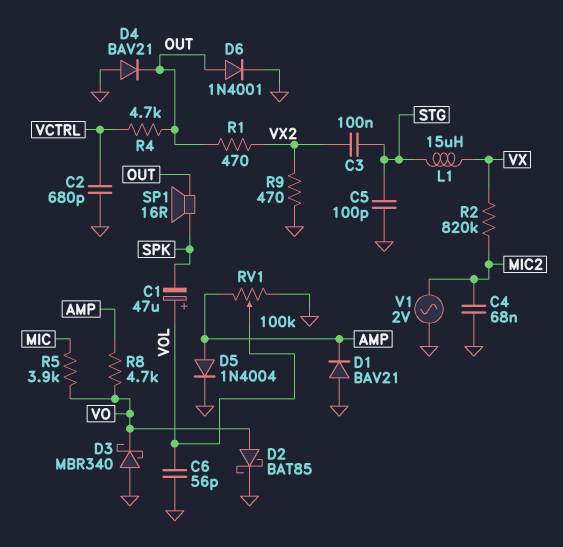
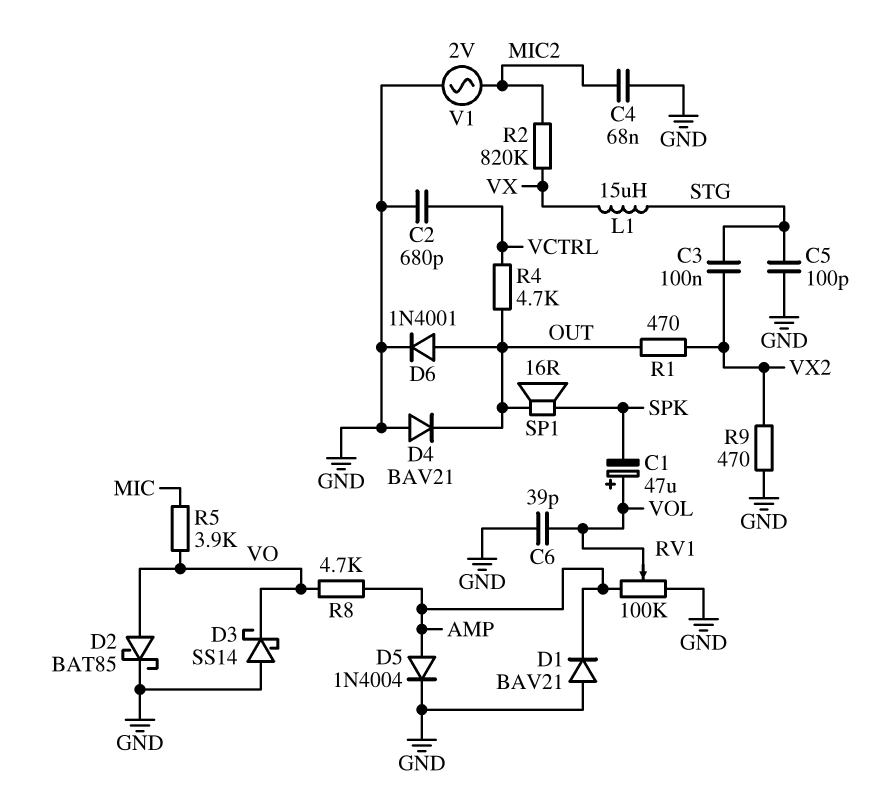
C6: 56pF (GND, VOL) -> 39pF (GND, VOL)
D3: schottky MBR340 (A GND, K VO) -> schottky SS14 (A GND, K VO)

